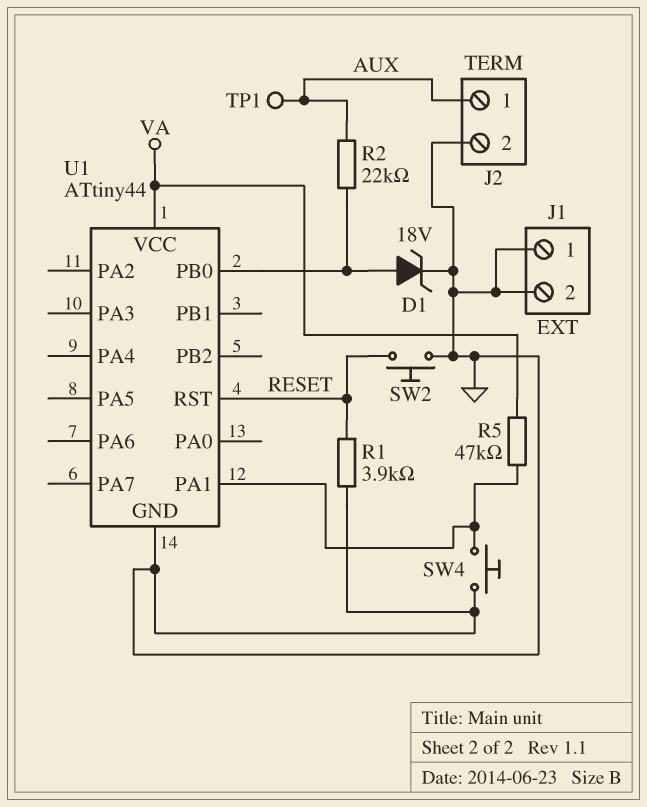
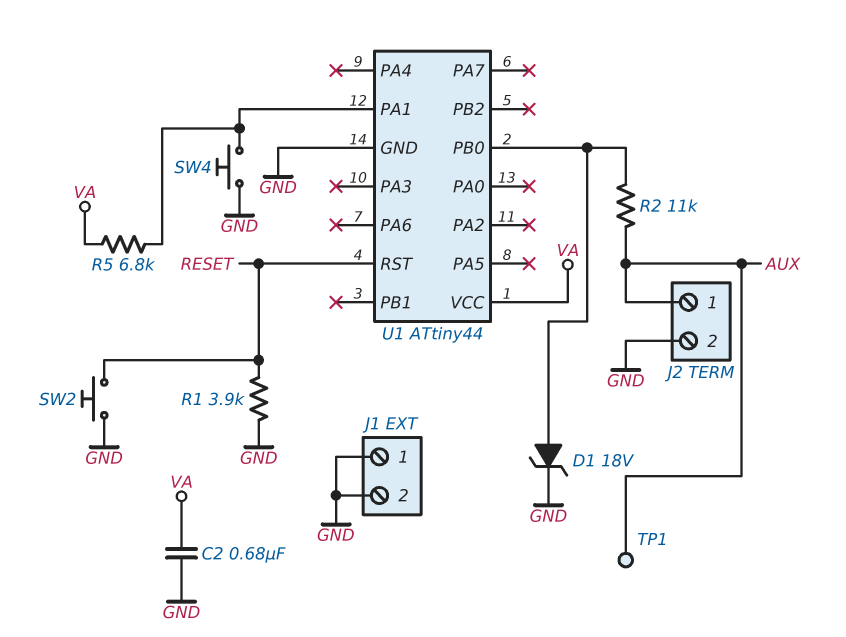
C2: none -> 680nF (GND, VA)
R2: 22k (AUX, U1/PB0) -> 11k (AUX, U1/PB0)
R5: 47k (U1/PA1, VA) -> 6.8k (U1/PA1, VA)

